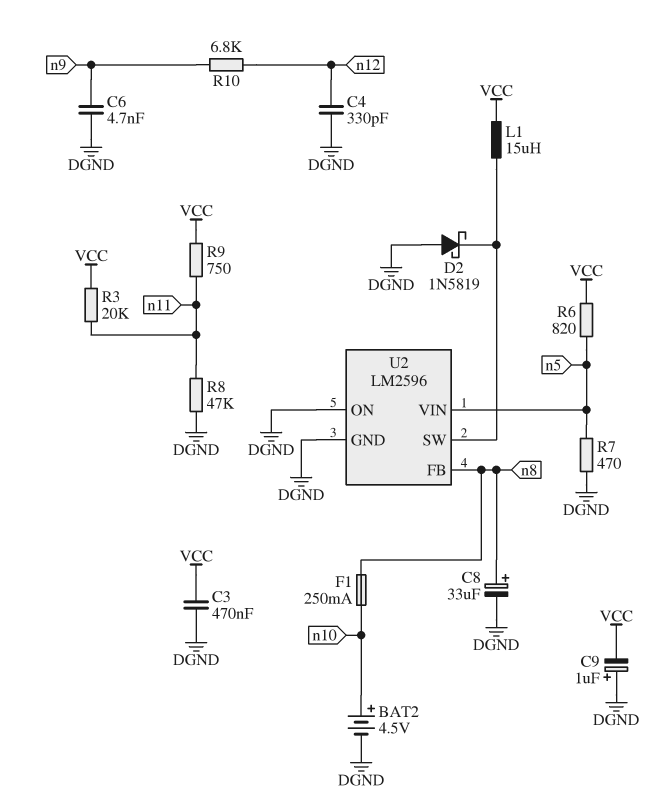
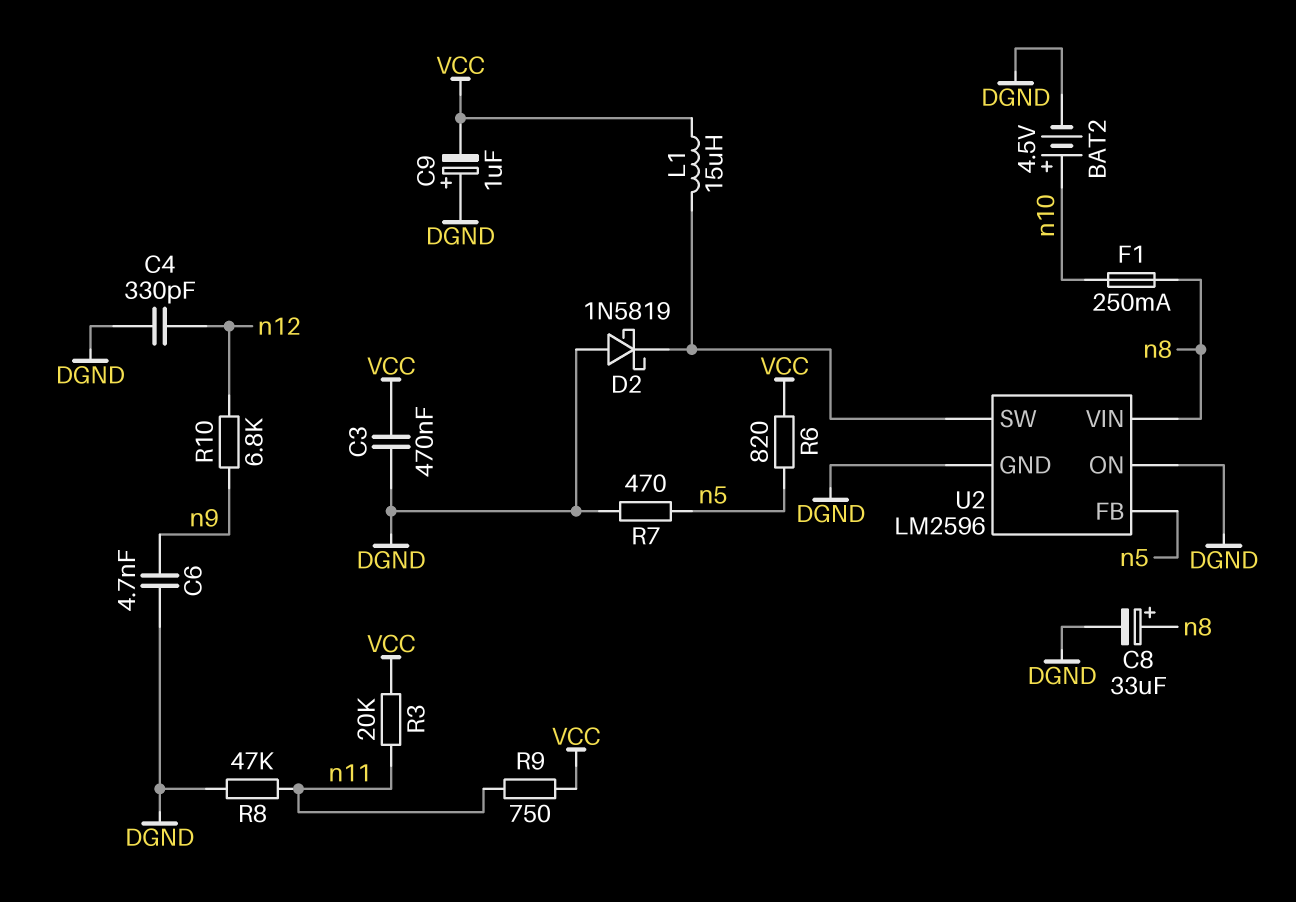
U2 pin FB: n8 -> n5
U2 pin VIN: n5 -> n8

